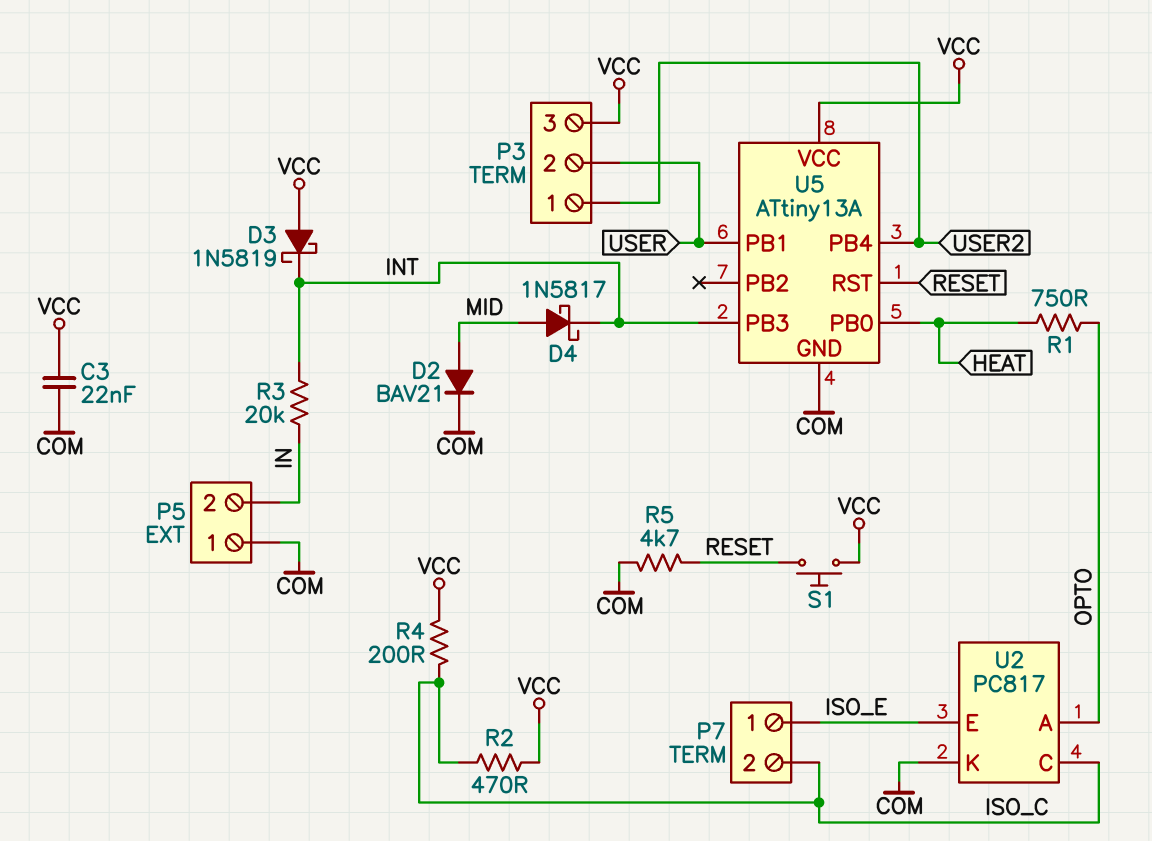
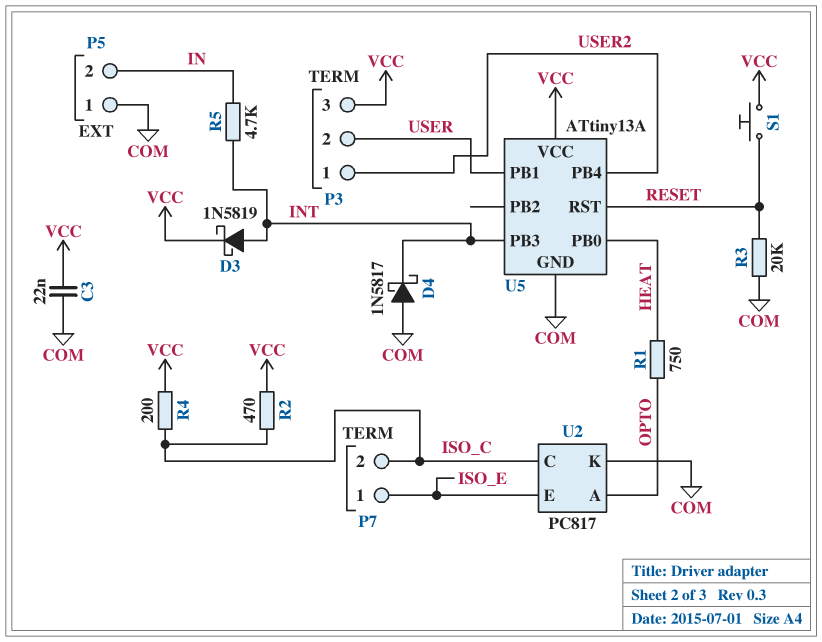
D2: diode BAV21 (A MID, K COM) -> none
D3: schottky 1N5819 (A VCC, K INT) -> schottky 1N5819 (A INT, K VCC)
D4: schottky 1N5817 (A MID, K INT) -> schottky 1N5817 (A COM, K INT)
R3: 20k (IN, INT) -> 20k (COM, RESET)
R5: 4.7k (COM, RESET) -> 4.7k (IN, INT)

